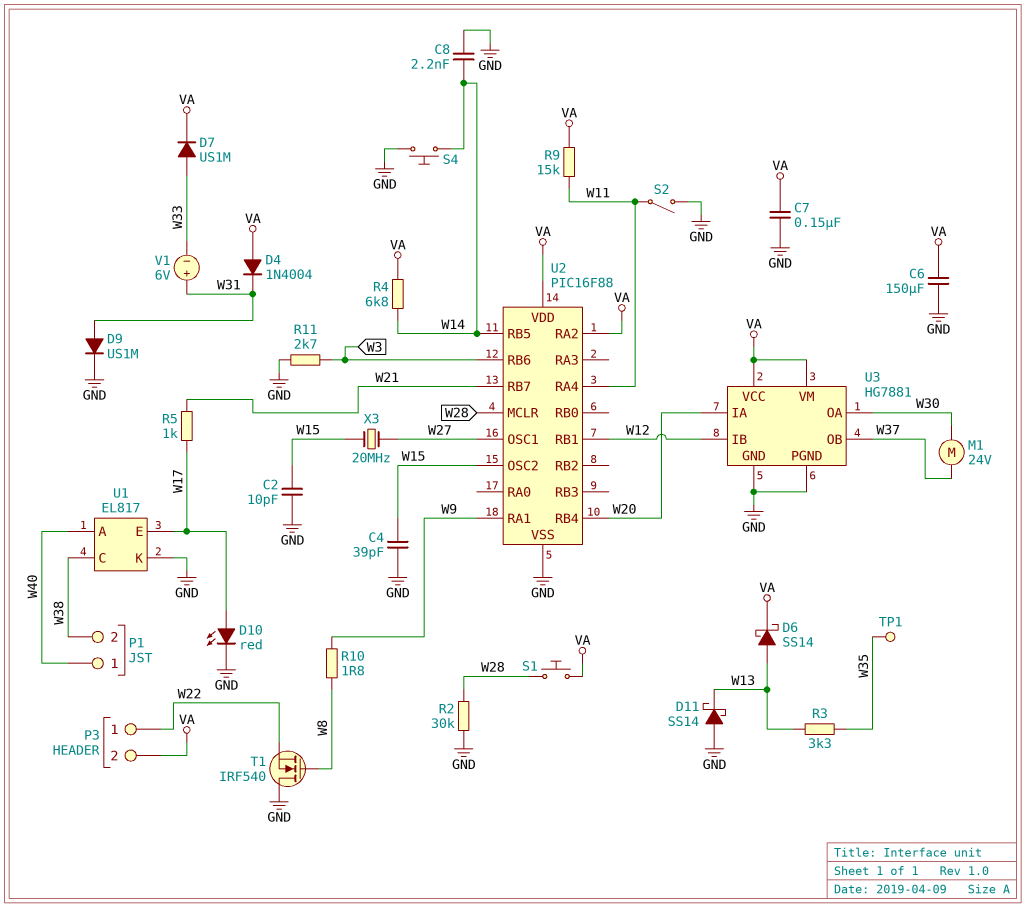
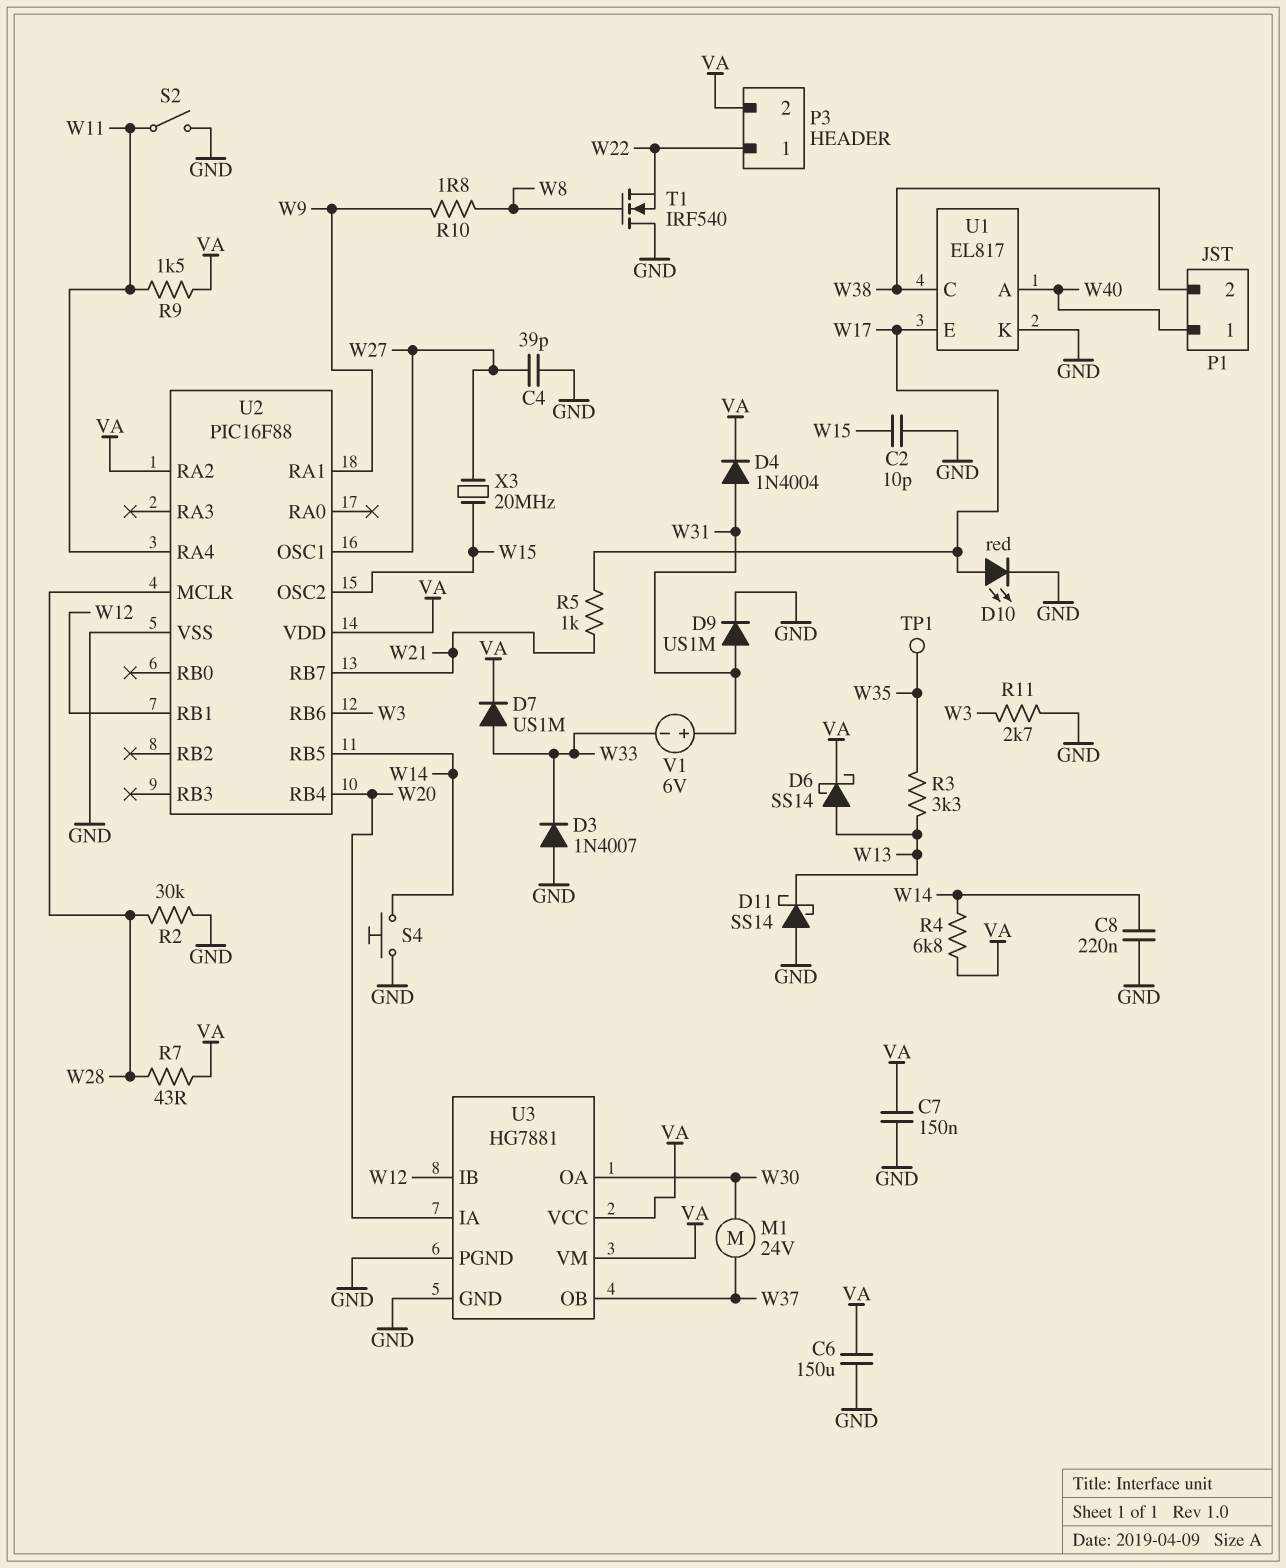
C4: 39pF (GND, W15) -> 39pF (GND, W27)
C8: 2.2nF (GND, W14) -> 220nF (GND, W14)
D3: none -> diode 1N4007 (A GND, K W33)
D4: diode 1N4004 (A VA, K W31) -> diode 1N4004 (A W31, K VA)
R7: none -> 43 (VA, W28)
R9: 15k (VA, W11) -> 1.5k (VA, W11)
S1: button (VA, W28) -> none

